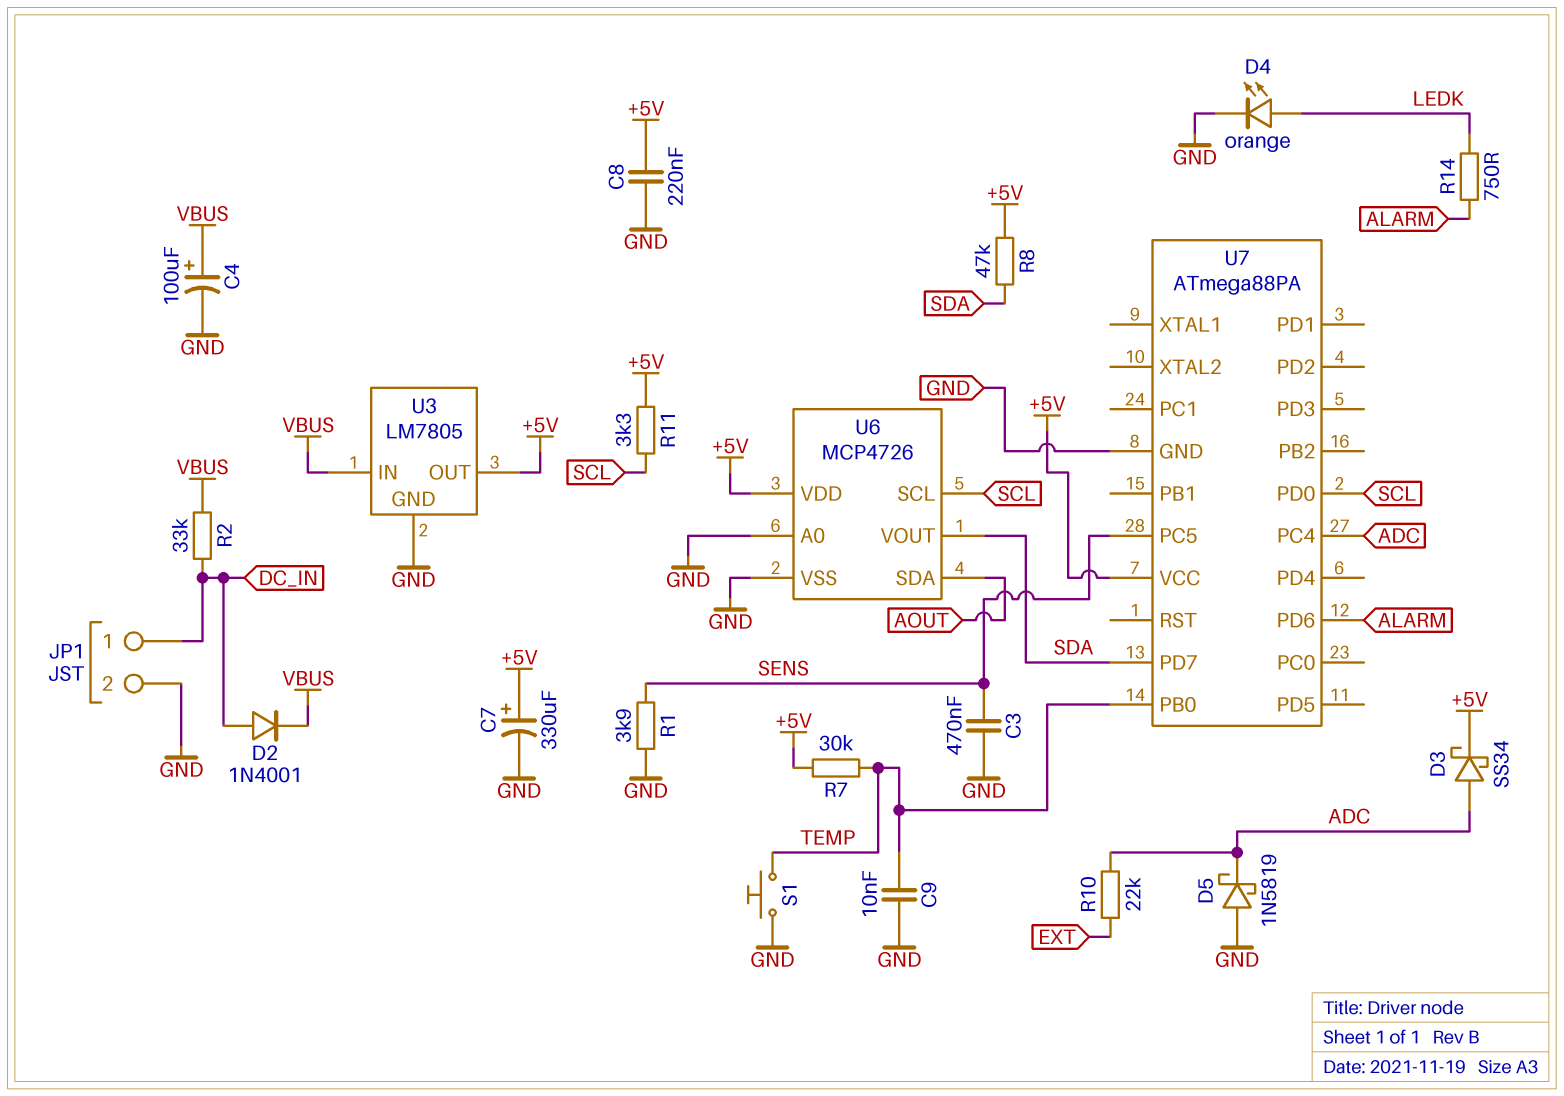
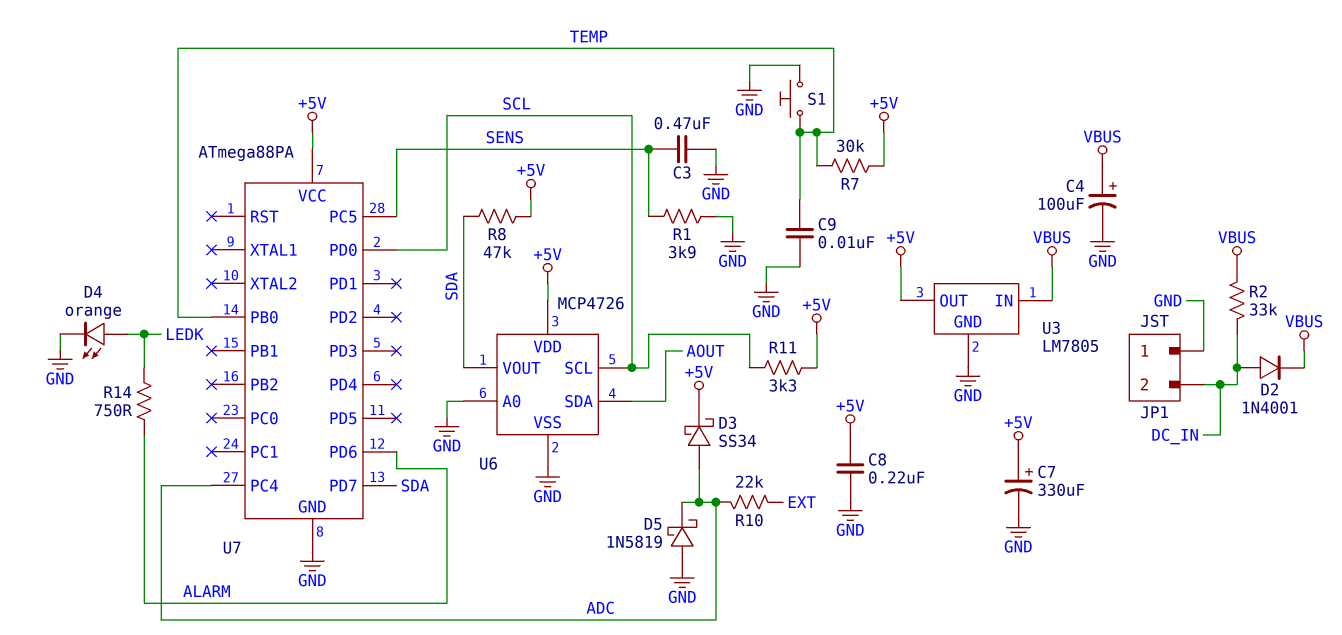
JP1 pin 1: DC_IN -> GND
JP1 pin 2: GND -> DC_IN

